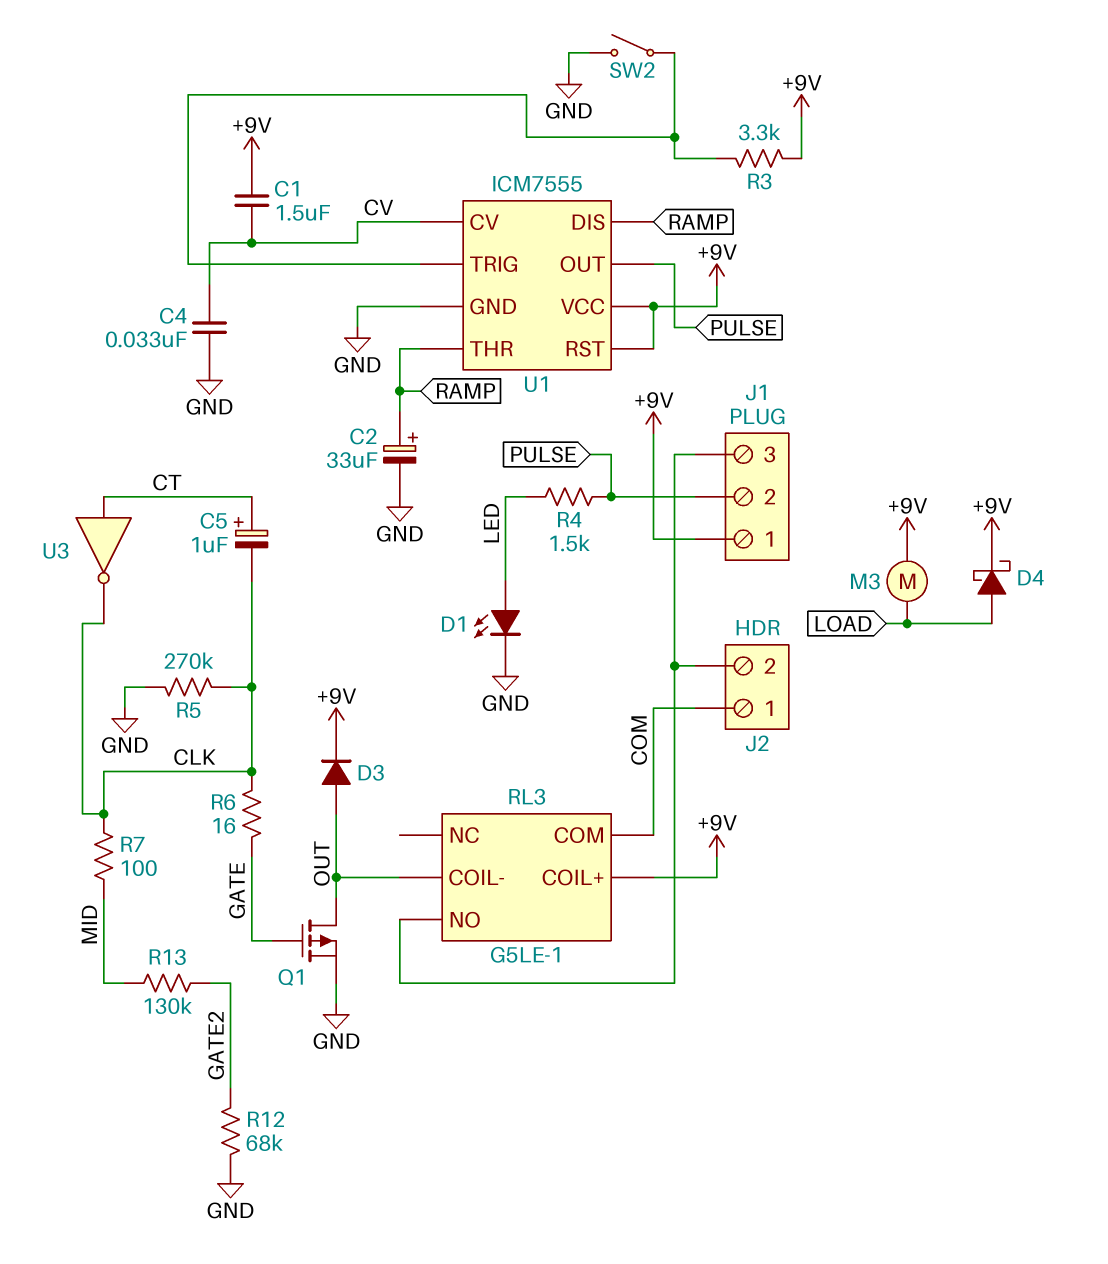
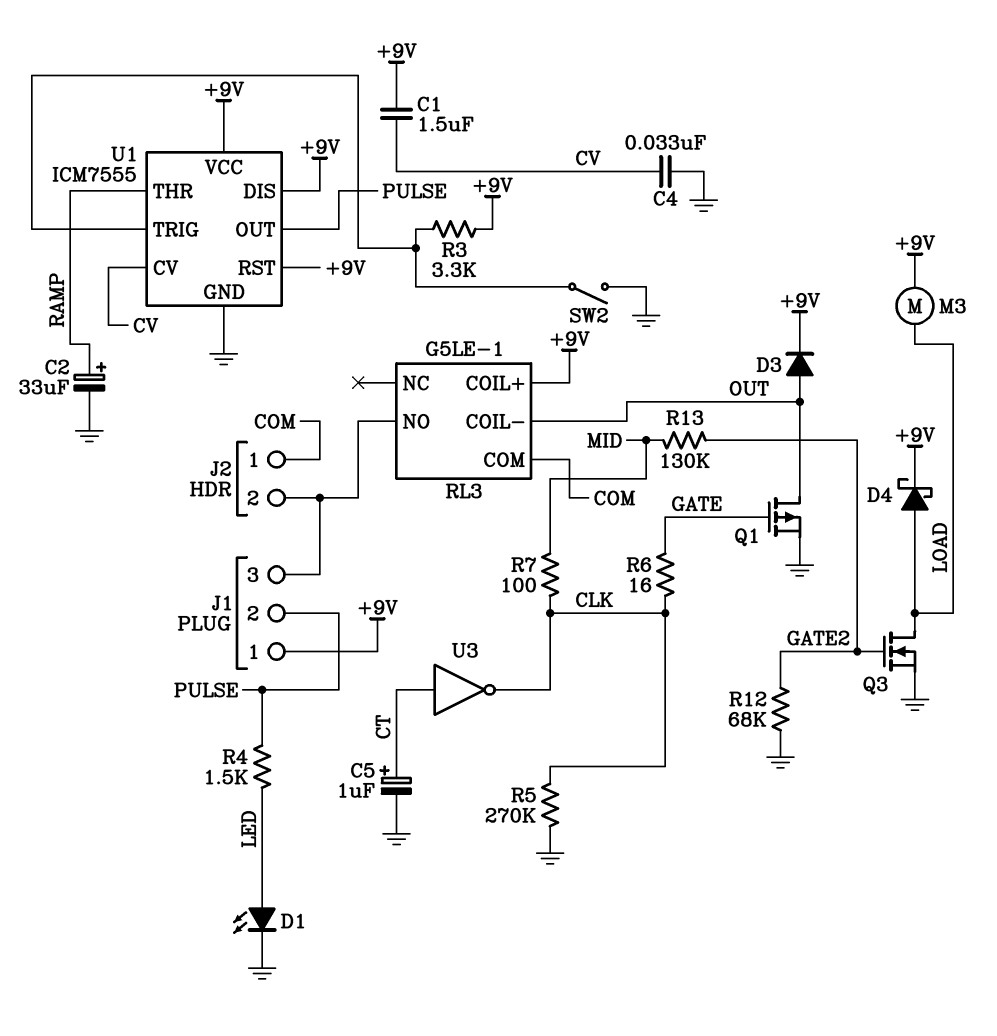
C5: 1uF (plus CT, minus CLK) -> 1uF (plus CT, minus GND)
Q3: none -> NMOS (G GATE2, D LOAD, S GND)
U1 pin DIS: RAMP -> +9V

